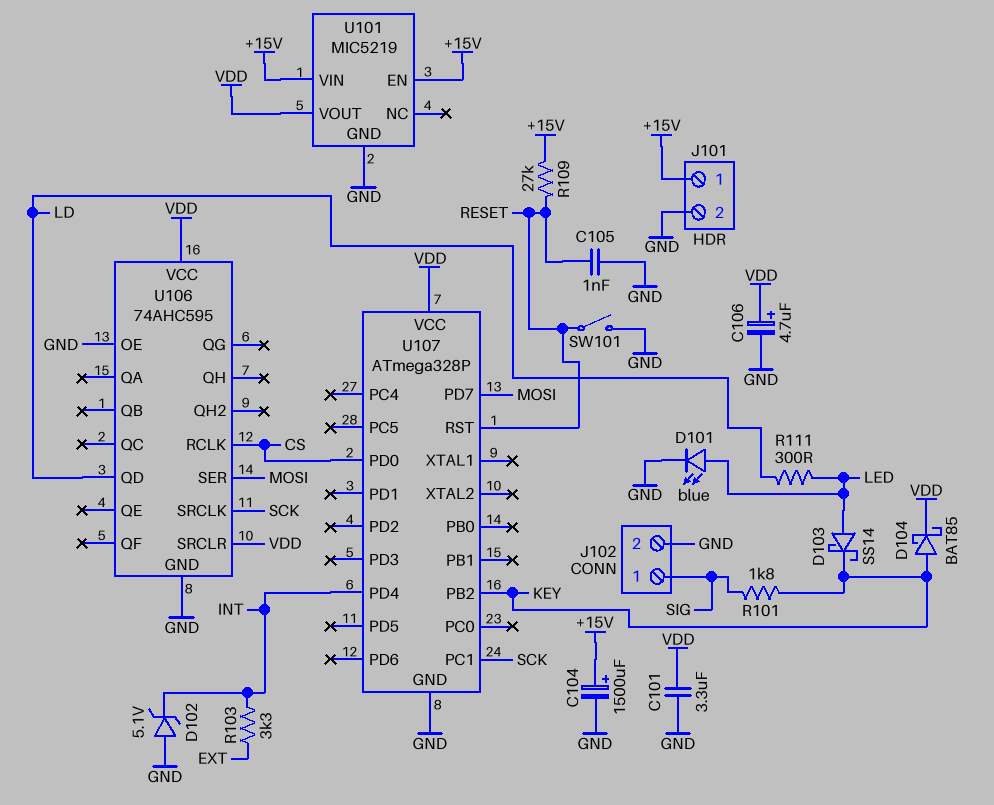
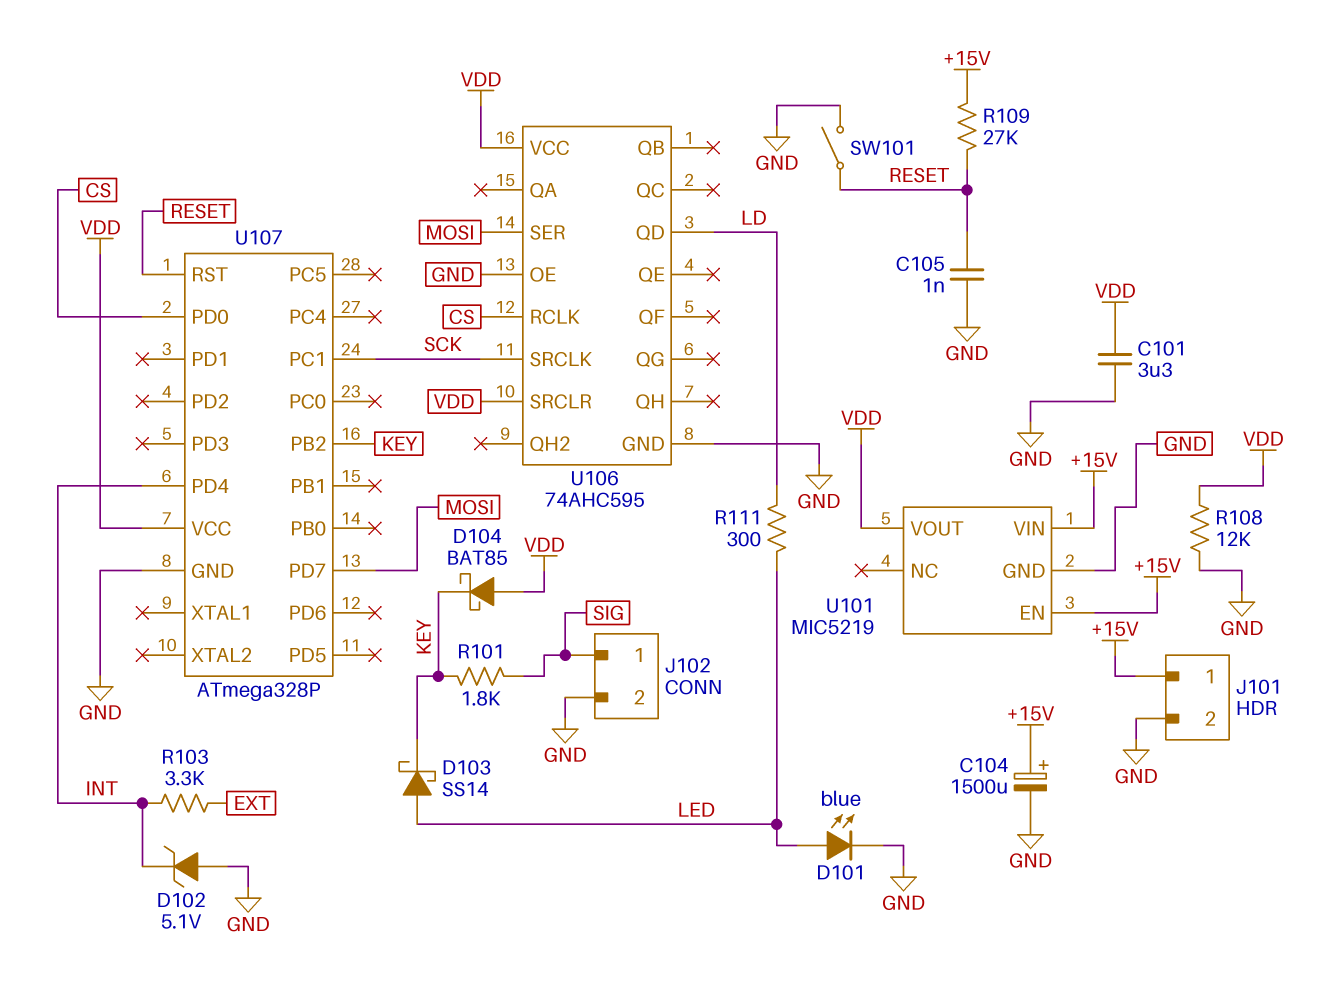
C106: 4.7uF (plus VDD, minus GND) -> none
D104: schottky BAT85 (A KEY, K VDD) -> schottky BAT85 (A VDD, K KEY)
R108: none -> 12k (GND, VDD)

